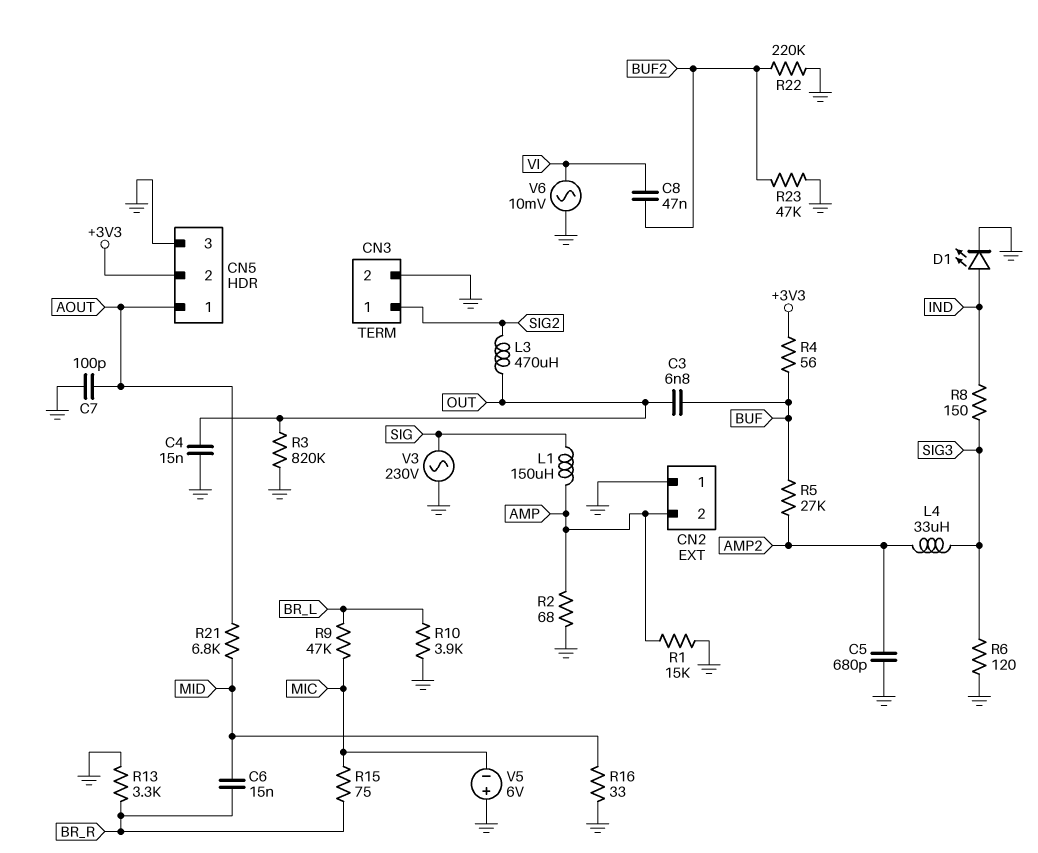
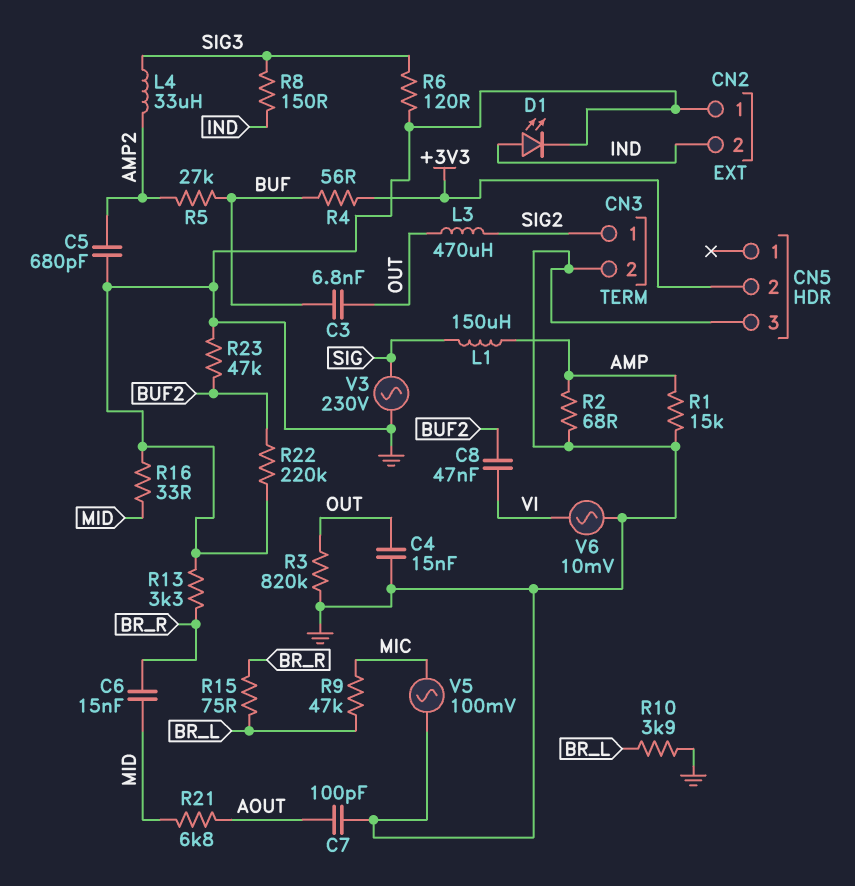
CN2 pin 2: AMP -> IND
CN5 pin 1: AOUT -> none
R15: 75 (BR_R, MIC) -> 75 (BR_L, BR_R)
V5: 6V (plus GND, minus MIC) -> AC 100mV (GND, MIC)

